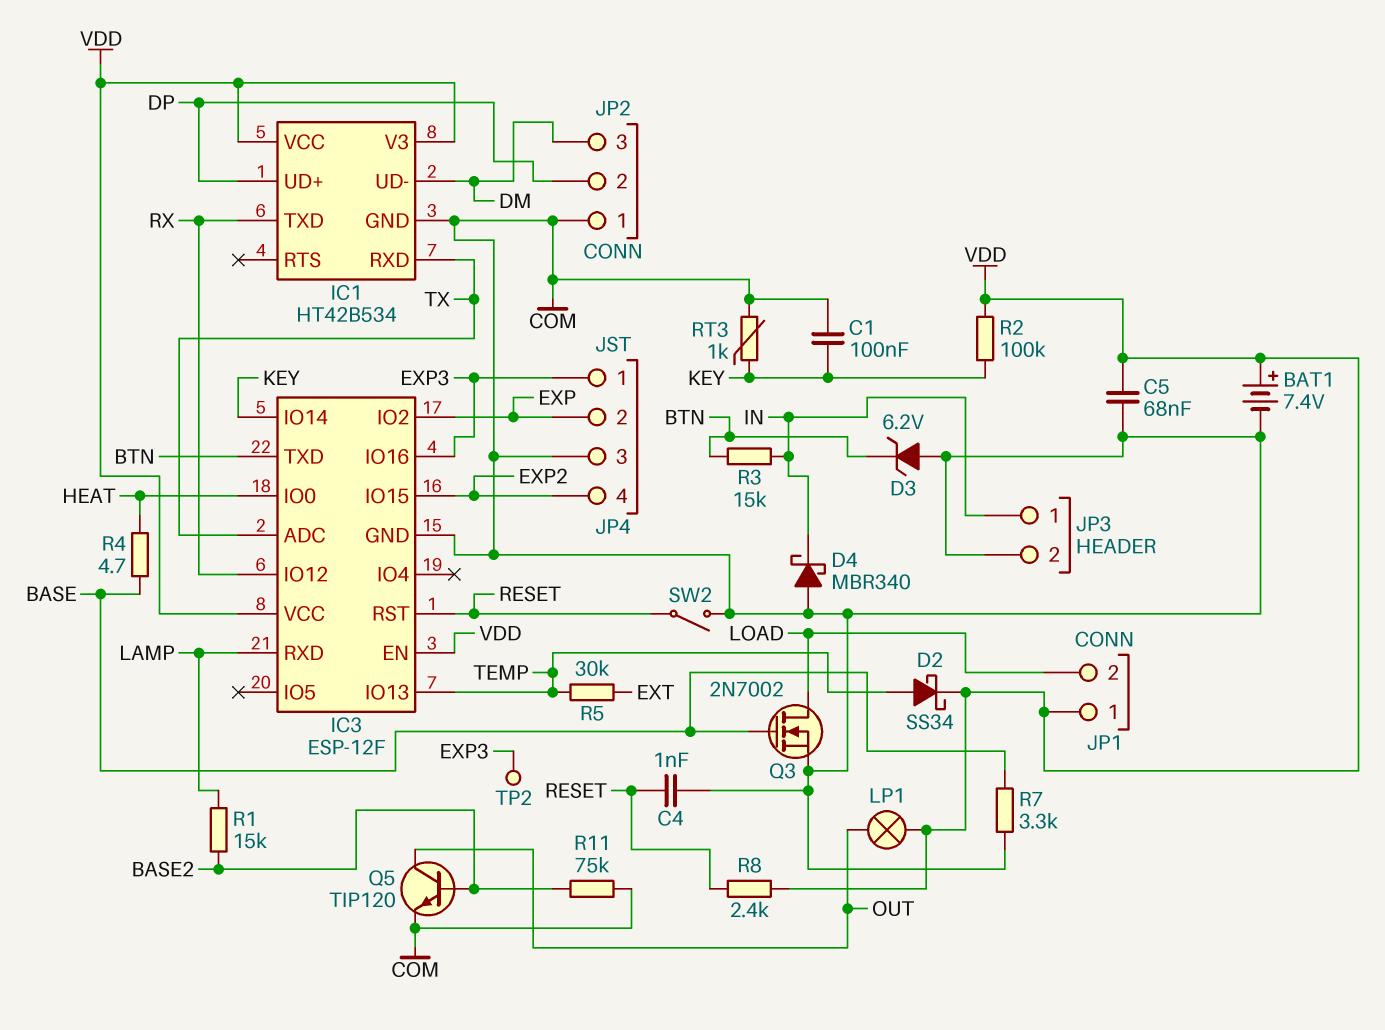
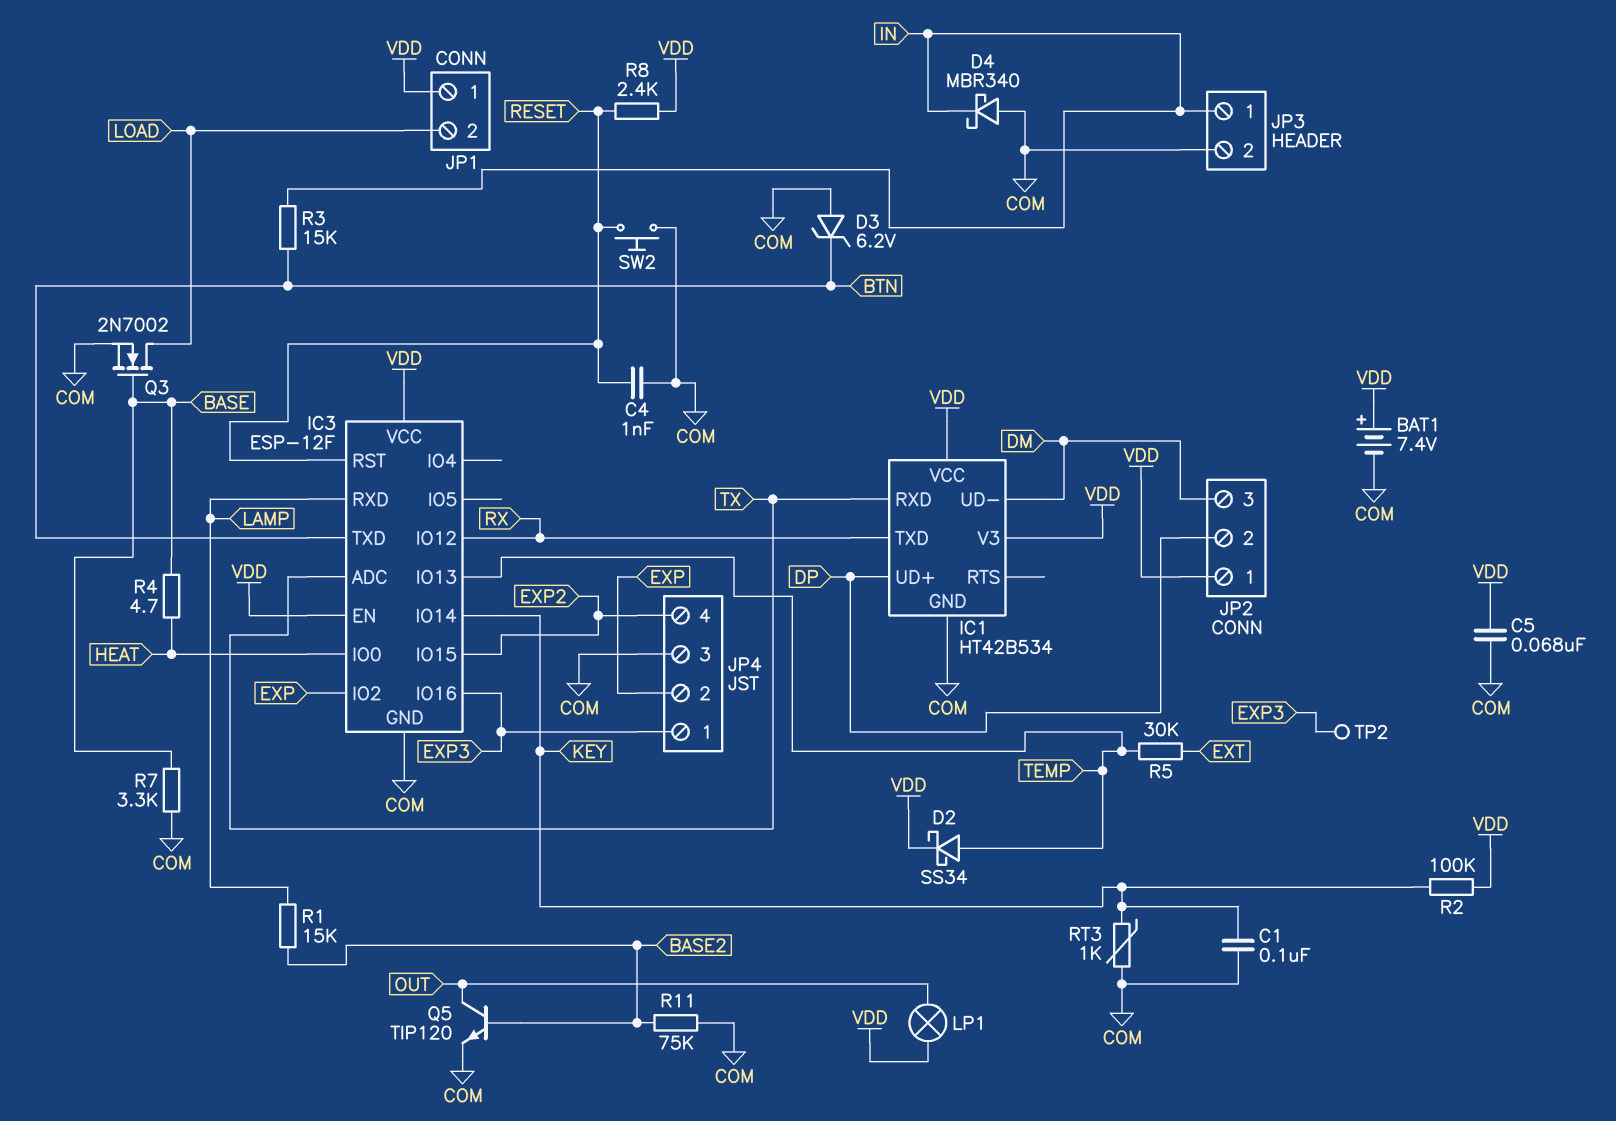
JP2 pin 1: COM -> VDD
SW2: switch (COM, RESET) -> button (COM, RESET)

